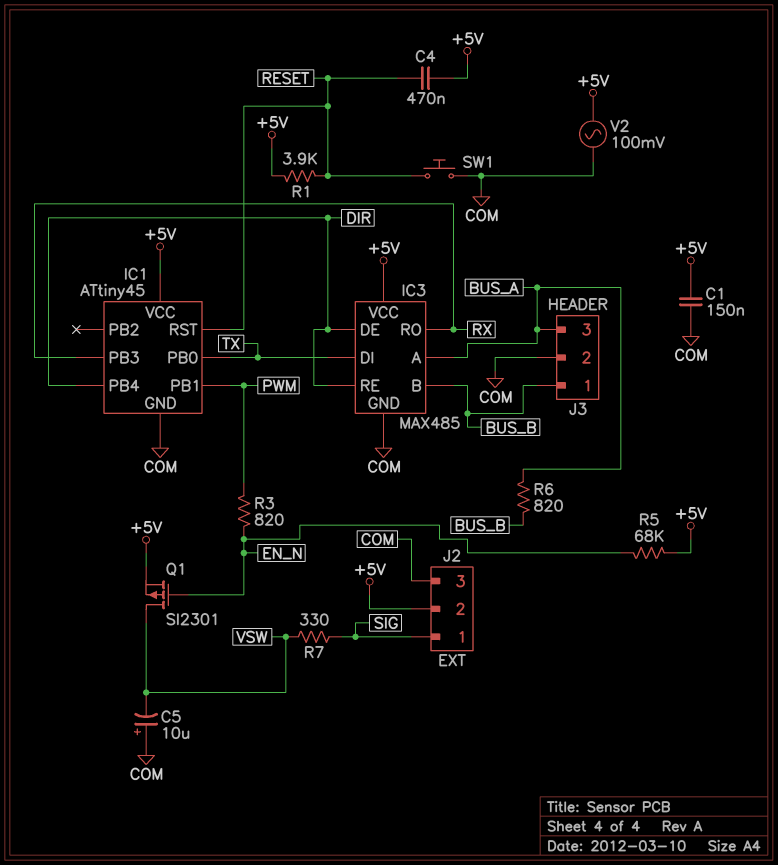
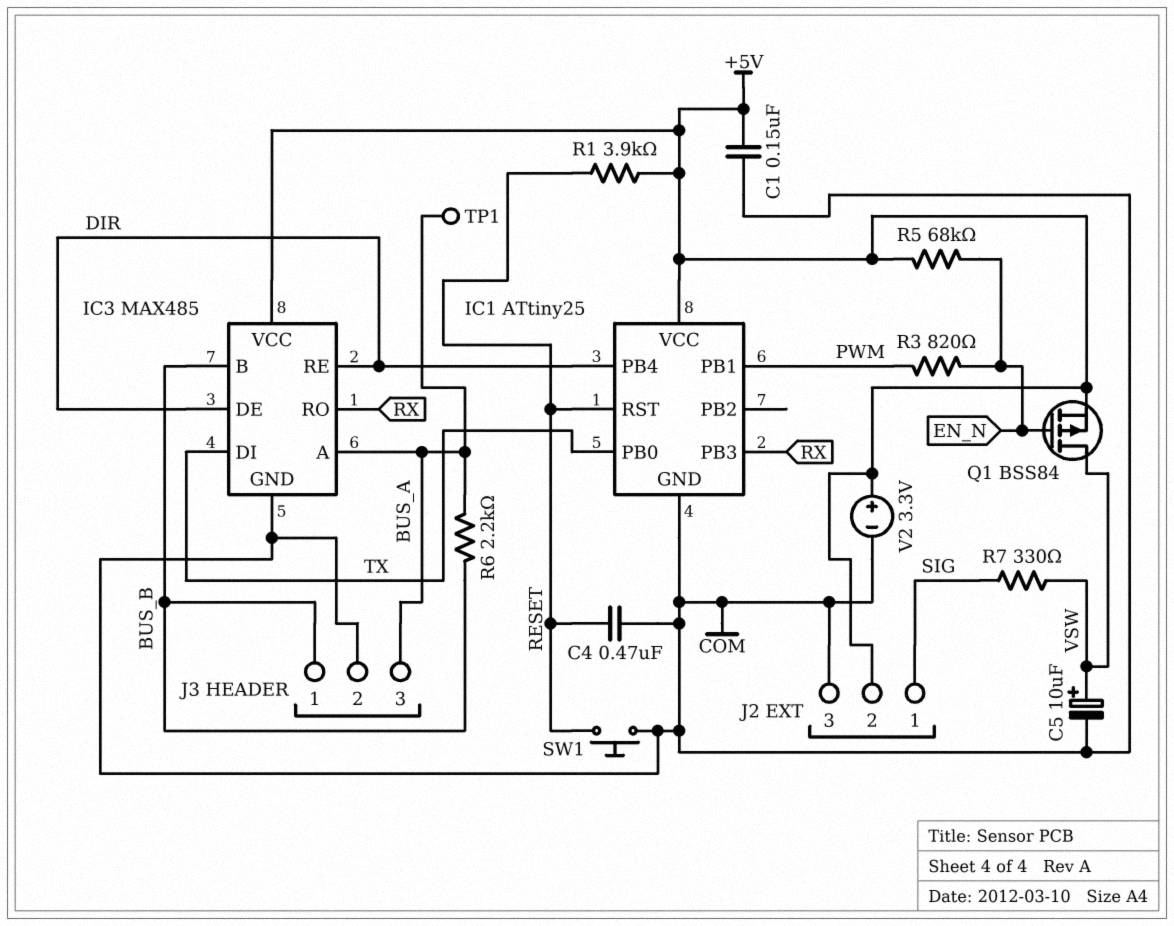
C4: 470nF (+5V, RESET) -> 470nF (COM, RESET)
C5: 10uF (plus COM, minus VSW) -> 10uF (plus VSW, minus COM)
IC1: ATtiny45 -> ATtiny25
Q1: PMOS SI2301 (G EN_N, D VSW, S +5V) -> PMOS BSS84 (G EN_N, D VSW, S +5V)
R6: 820 (BUS_A, BUS_B) -> 2.2k (BUS_A, BUS_B)
TP1: none -> test point (BUS_A)
V2: AC 100mV (+5V, COM) -> 3.3V (plus +5V, minus COM)

